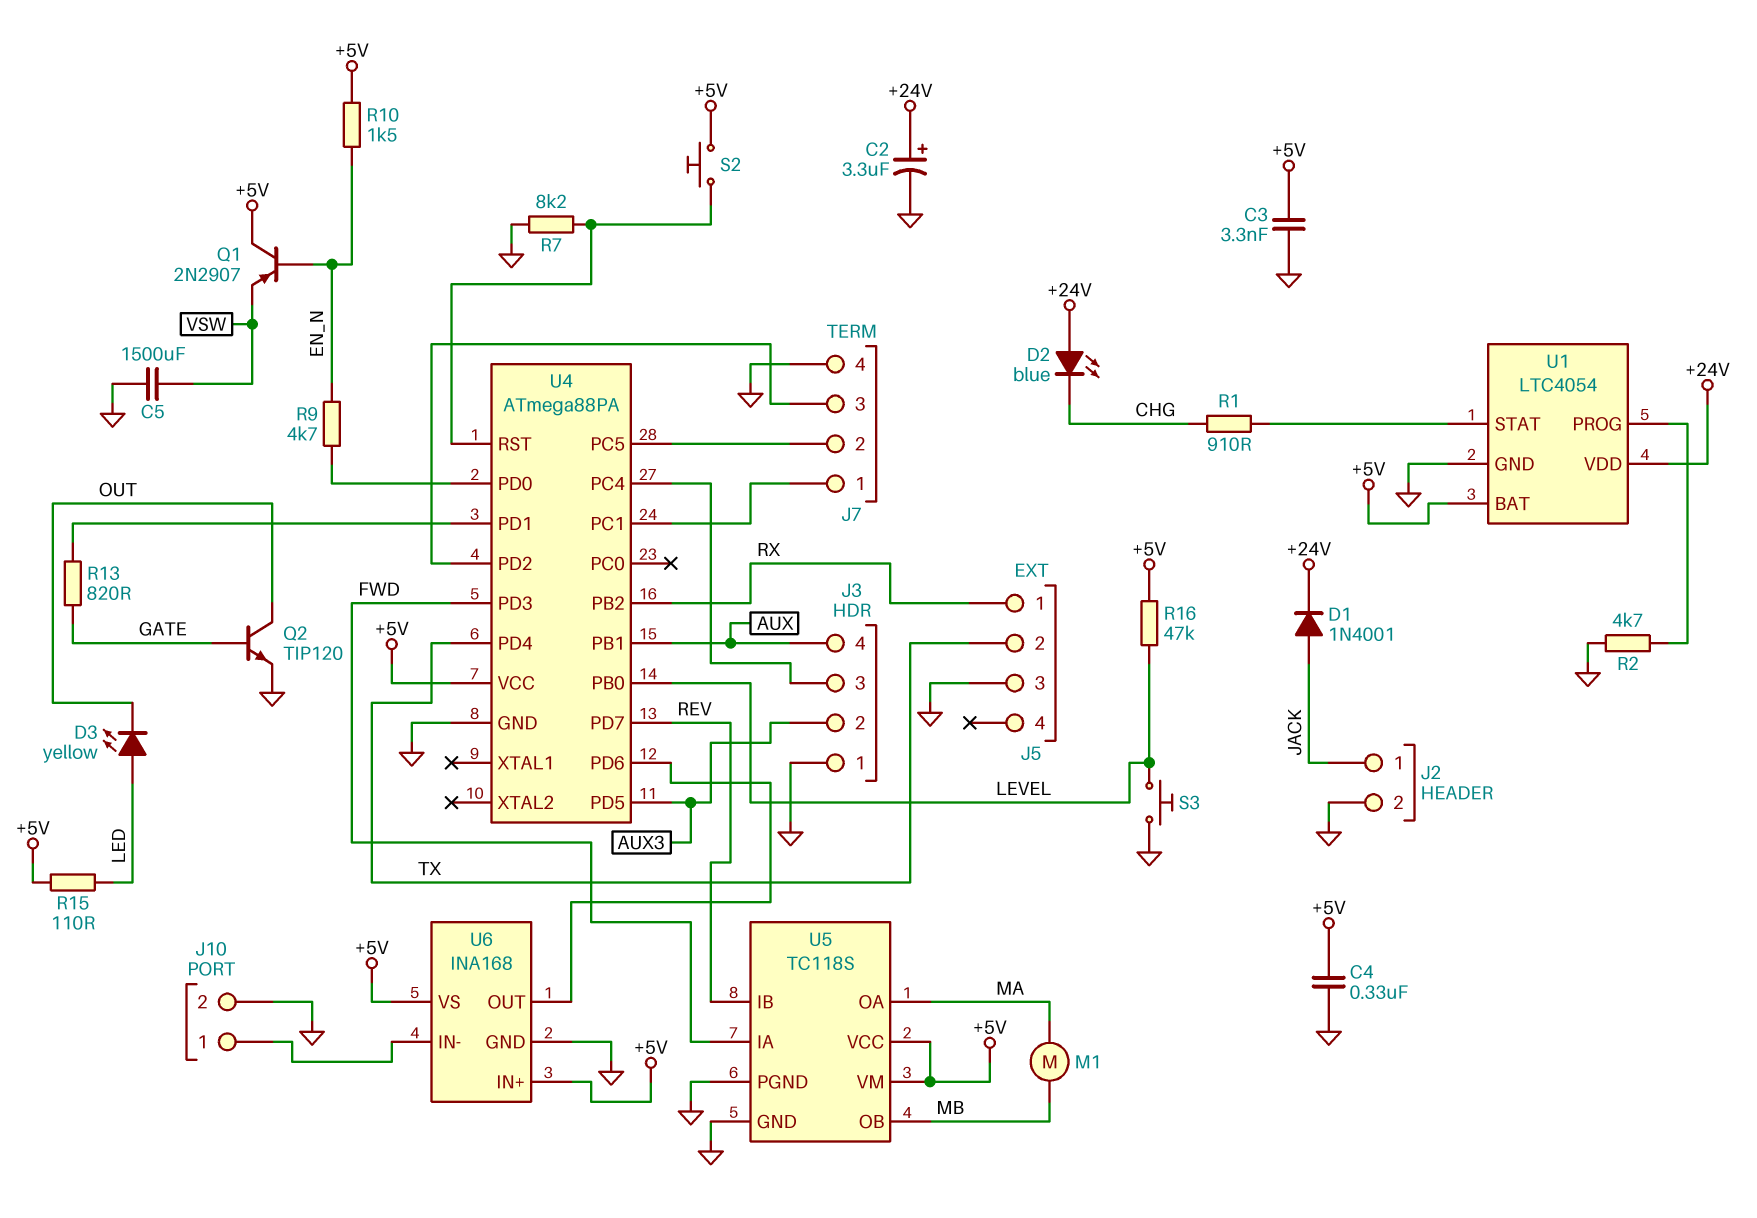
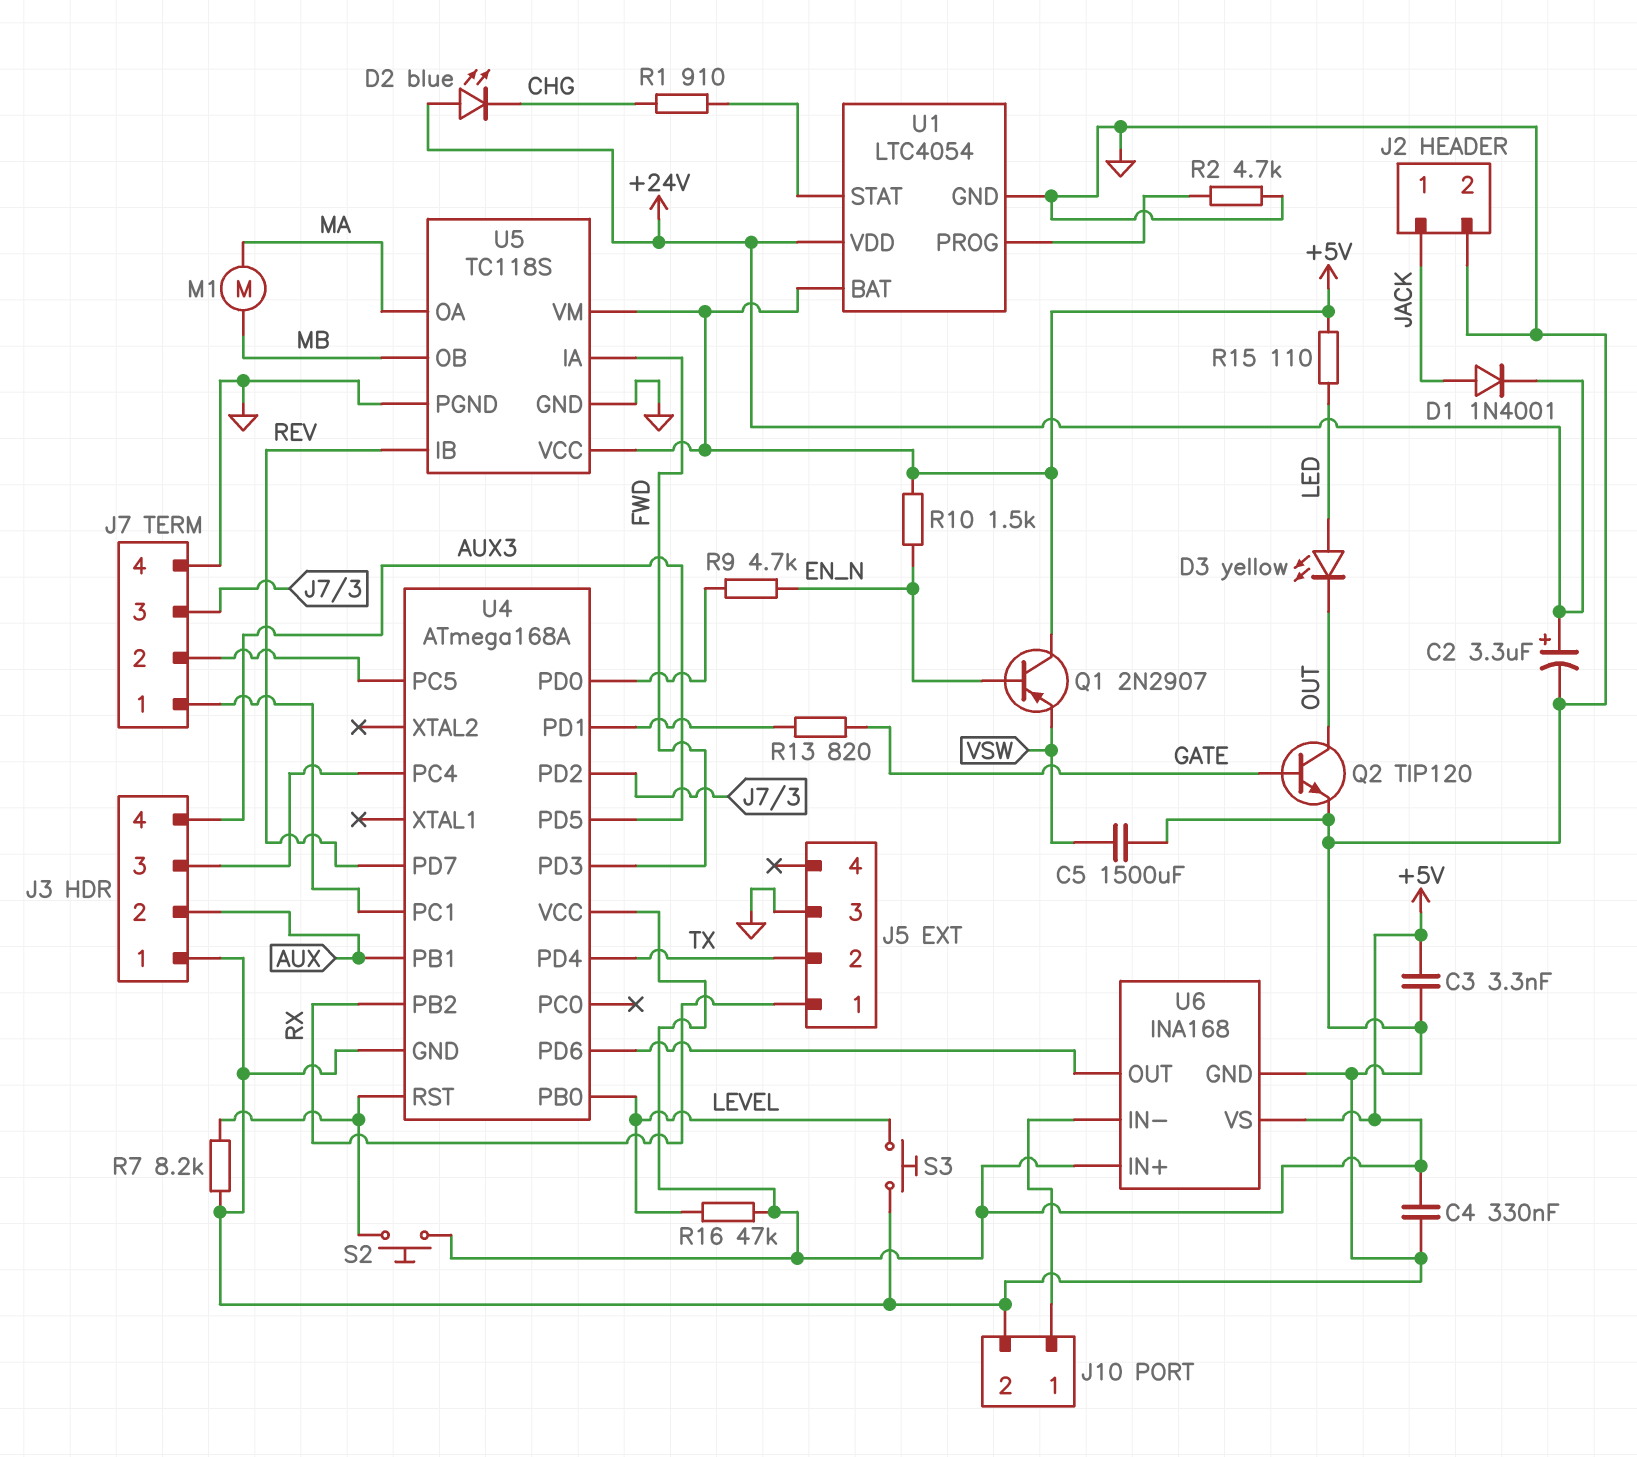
J3 pin 2: AUX3 -> AUX
J3 pin 4: AUX -> AUX3
U4: ATmega88PA -> ATmega168A

